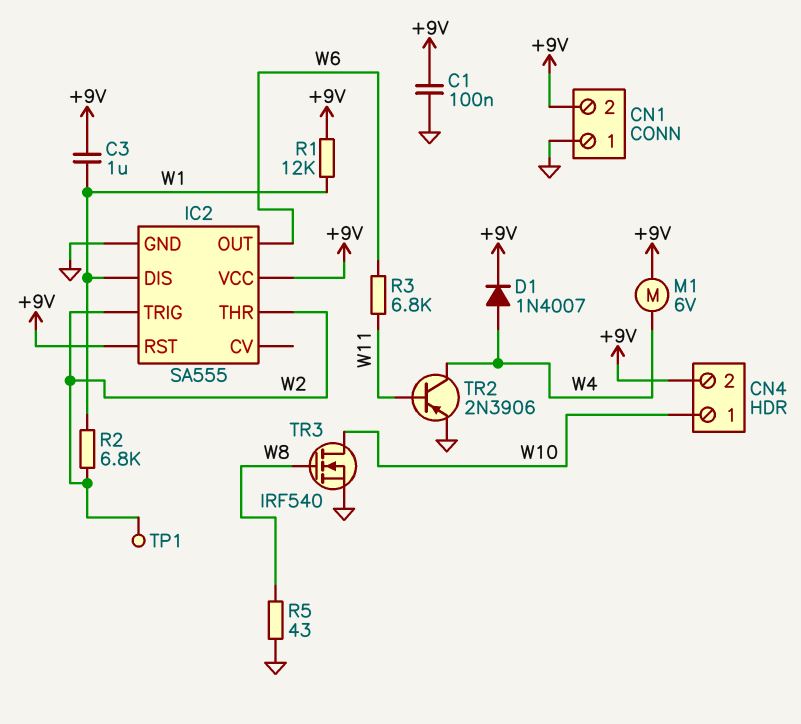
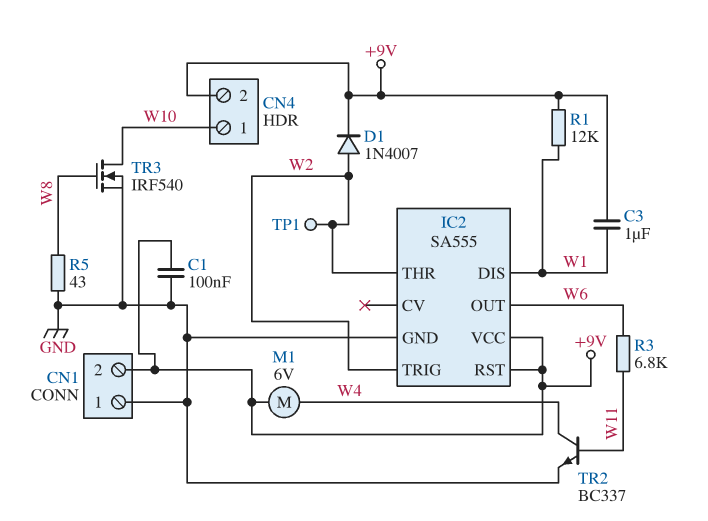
D1: diode 1N4007 (A W4, K +9V) -> diode 1N4007 (A W2, K +9V)
R2: 6.8k (W1, W2) -> none
TR2: PNP 2N3906 (B W11, C W4, E GND) -> NPN BC337 (B W11, C W4, E GND)

